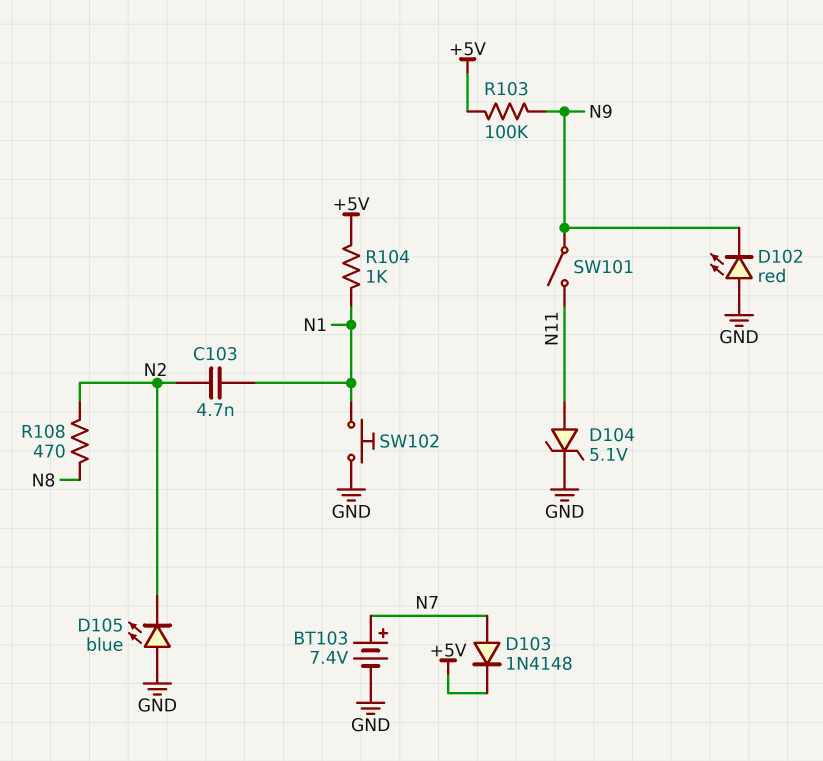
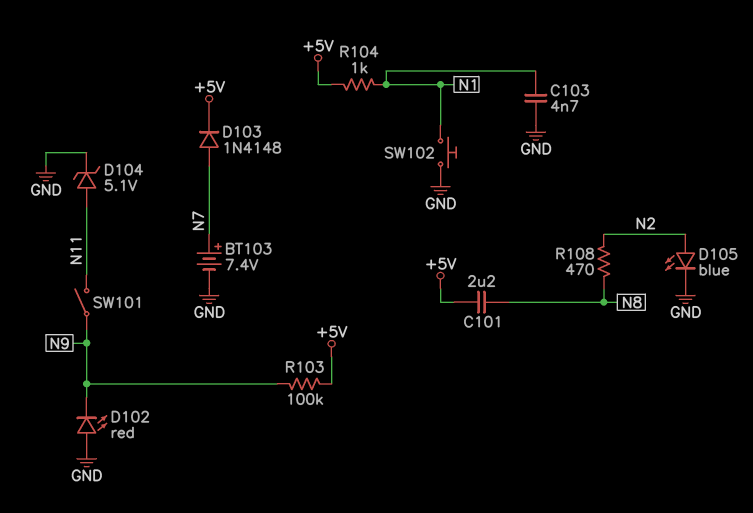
C101: none -> 2.2uF (+5V, N8)
C103: 4.7nF (N1, N2) -> 4.7nF (GND, N1)
D105: LED blue (A GND, K N2) -> LED blue (A N2, K GND)

